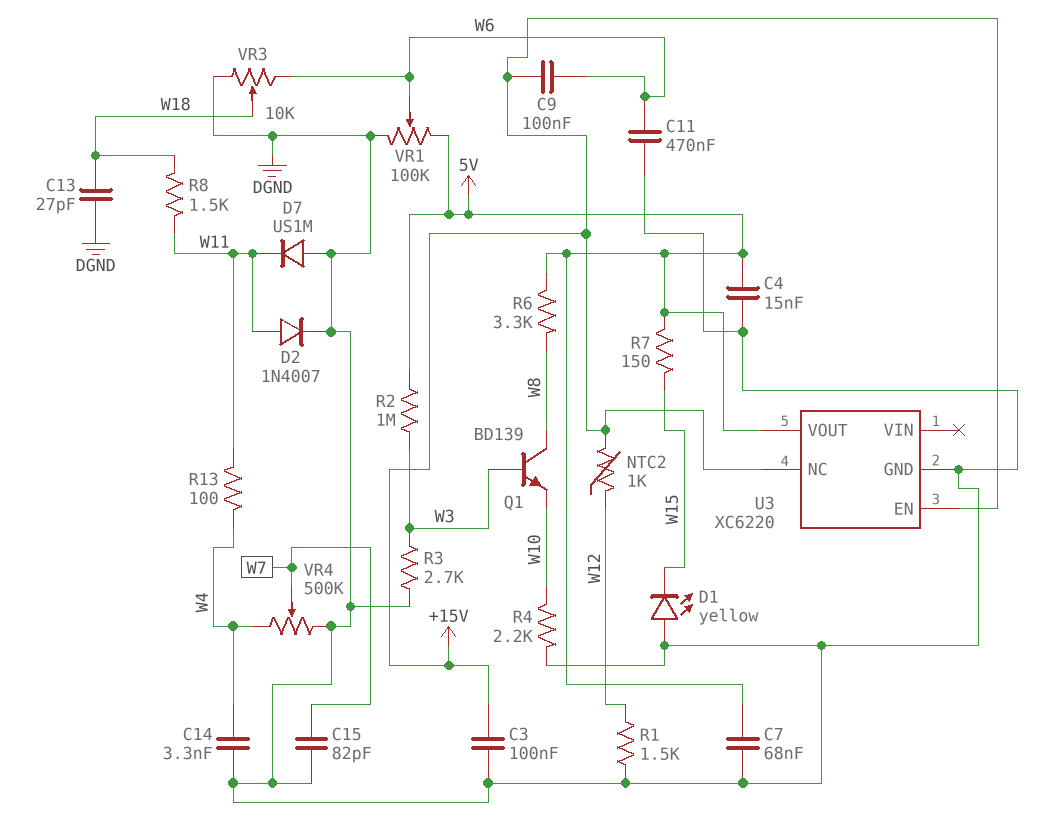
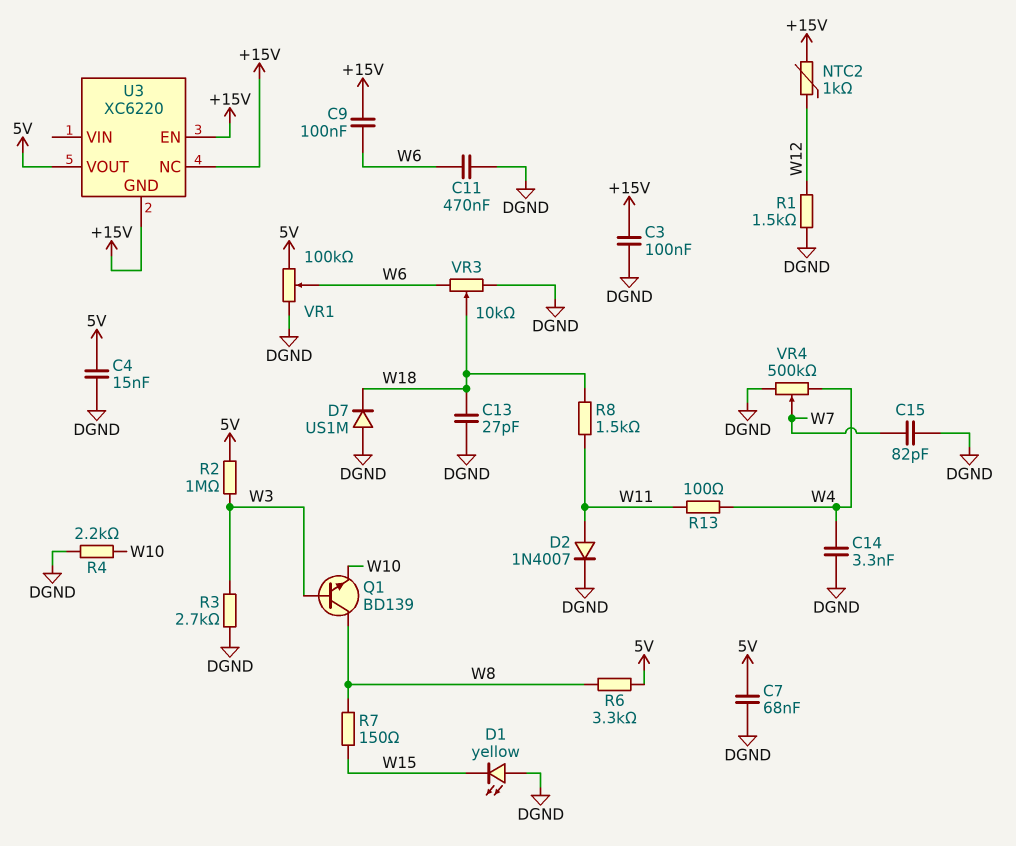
D7: diode US1M (A DGND, K W11) -> diode US1M (A DGND, K W18)
R7: 150 (5V, W15) -> 150 (W8, W15)
U3 pin GND: DGND -> +15V

